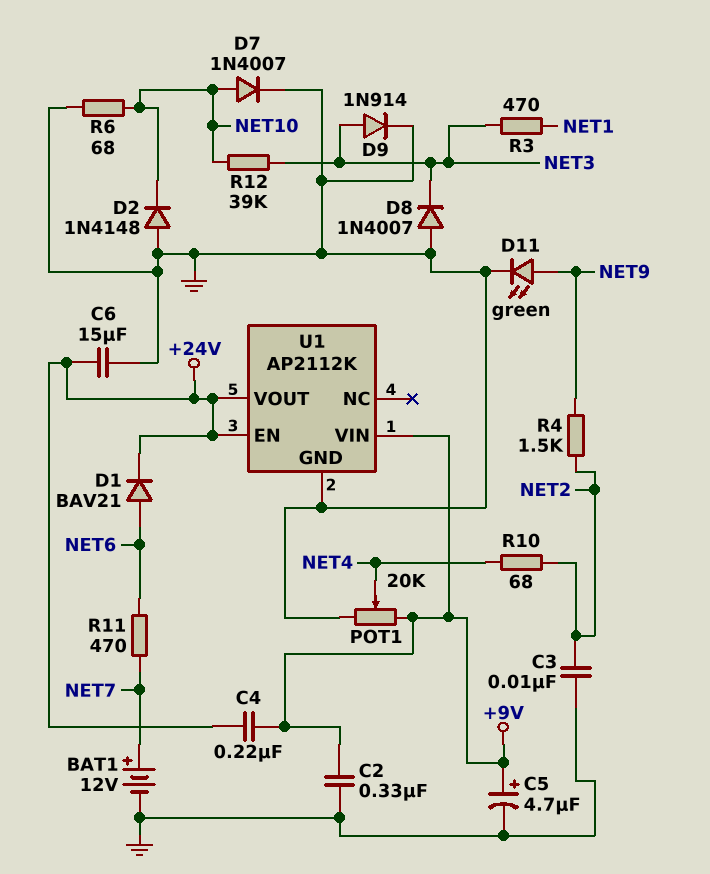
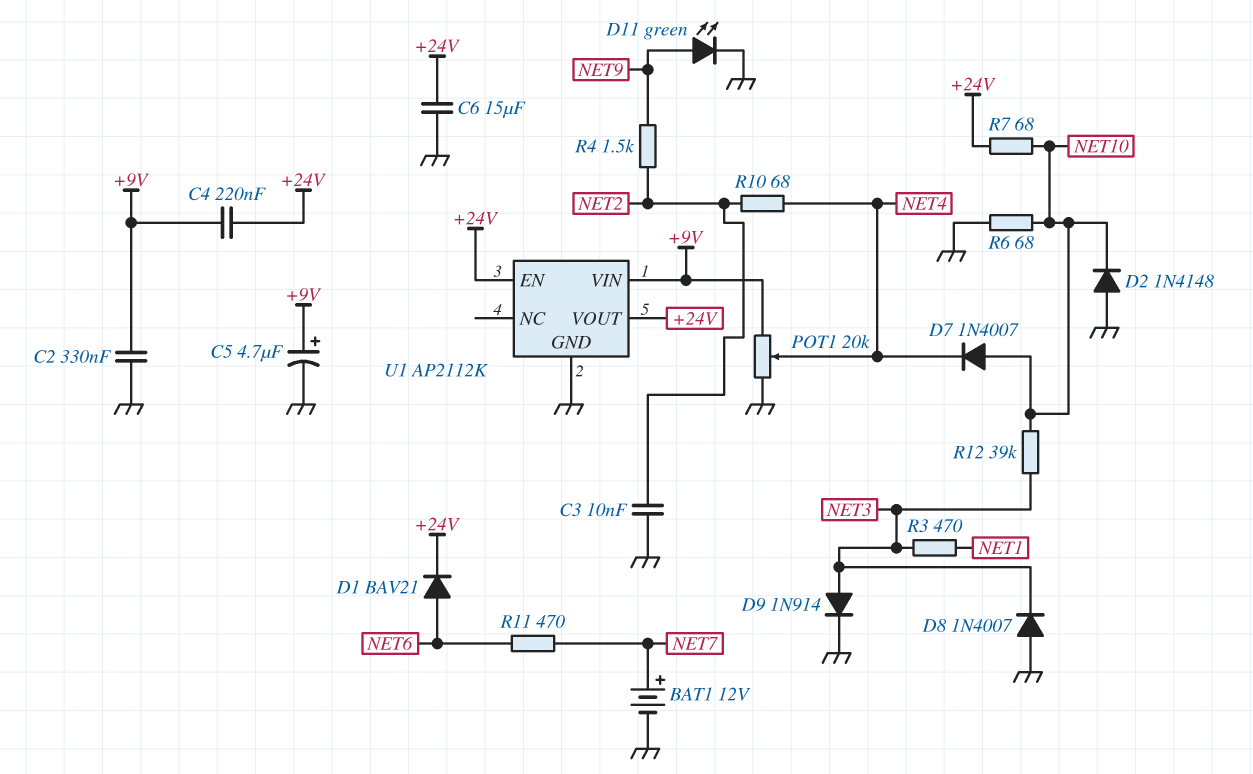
D7: diode 1N4007 (A NET10, K GND) -> diode 1N4007 (A NET10, K NET4)
R7: none -> 68 (+24V, NET10)

